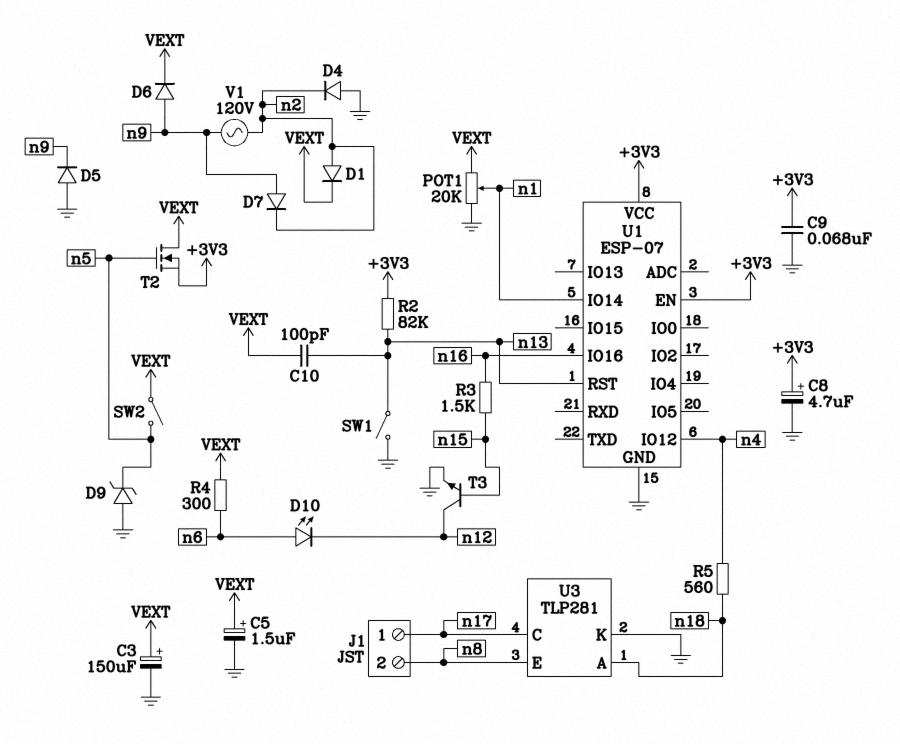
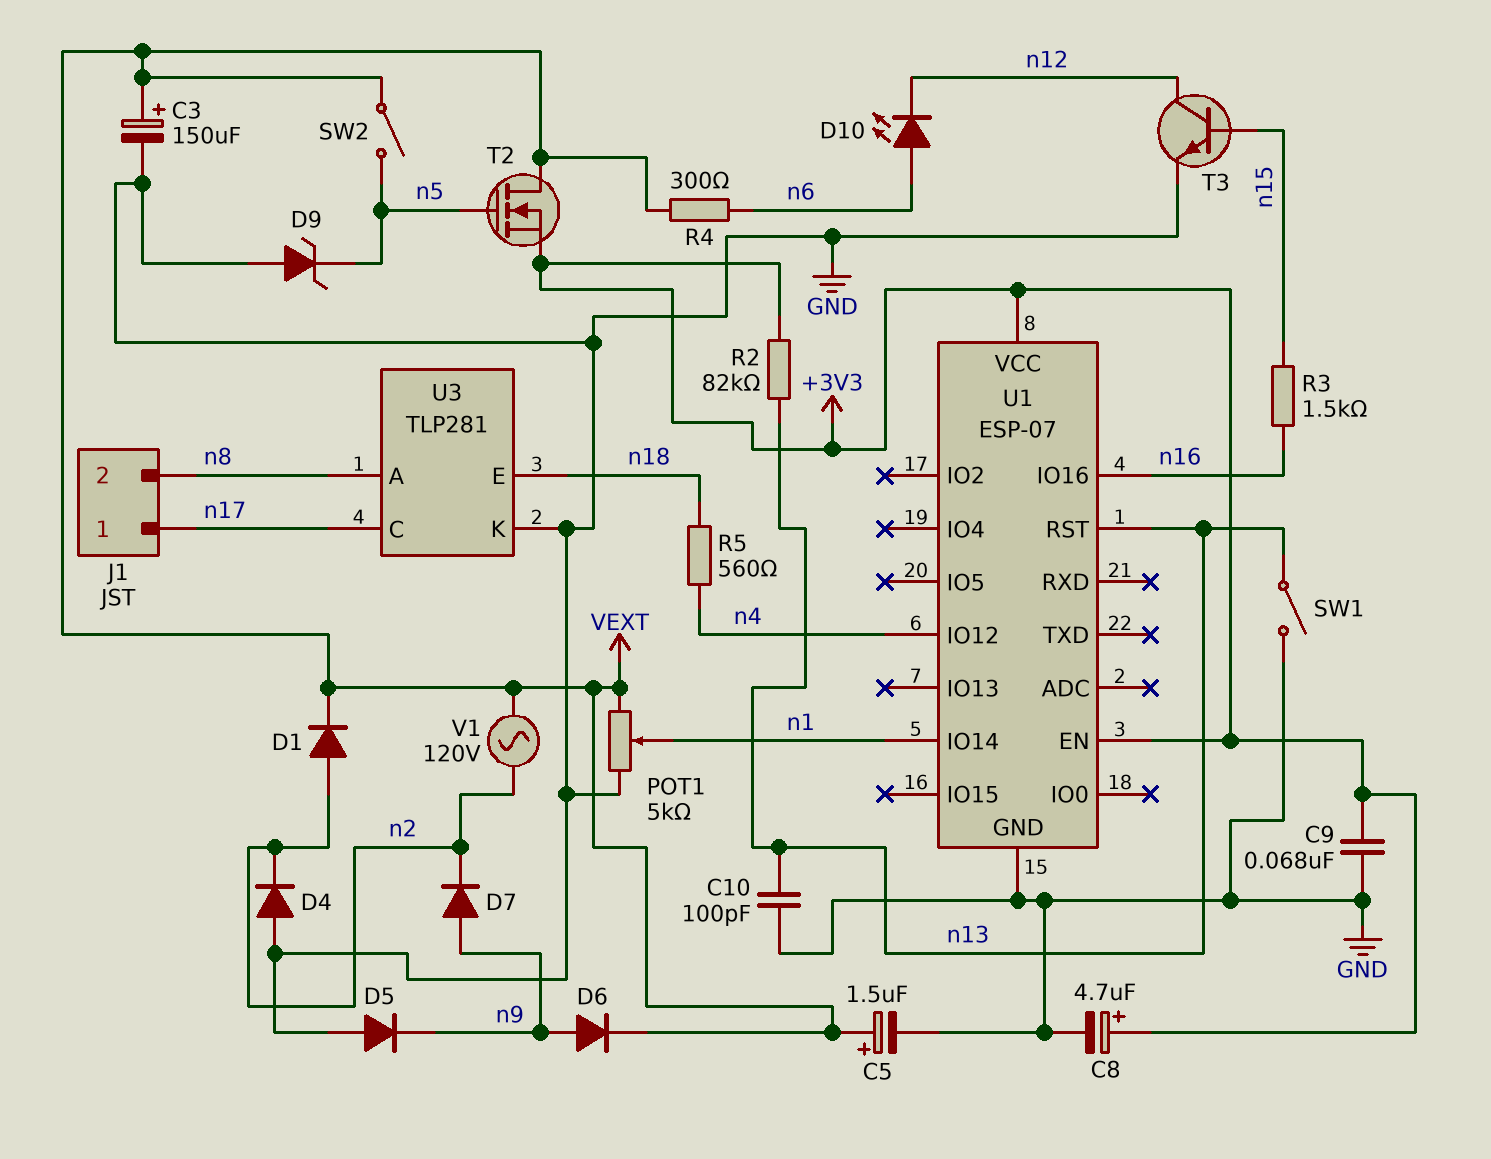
C10: 100pF (VEXT, n13) -> 100pF (GND, n13)
POT1: 20k (GND, VEXT, wiper n1) -> 5k (GND, VEXT, wiper n1)
U3 pin A: n18 -> n8
U3 pin E: n8 -> n18
V1: AC 120V (n2, n9) -> AC 120V (VEXT, n2)

